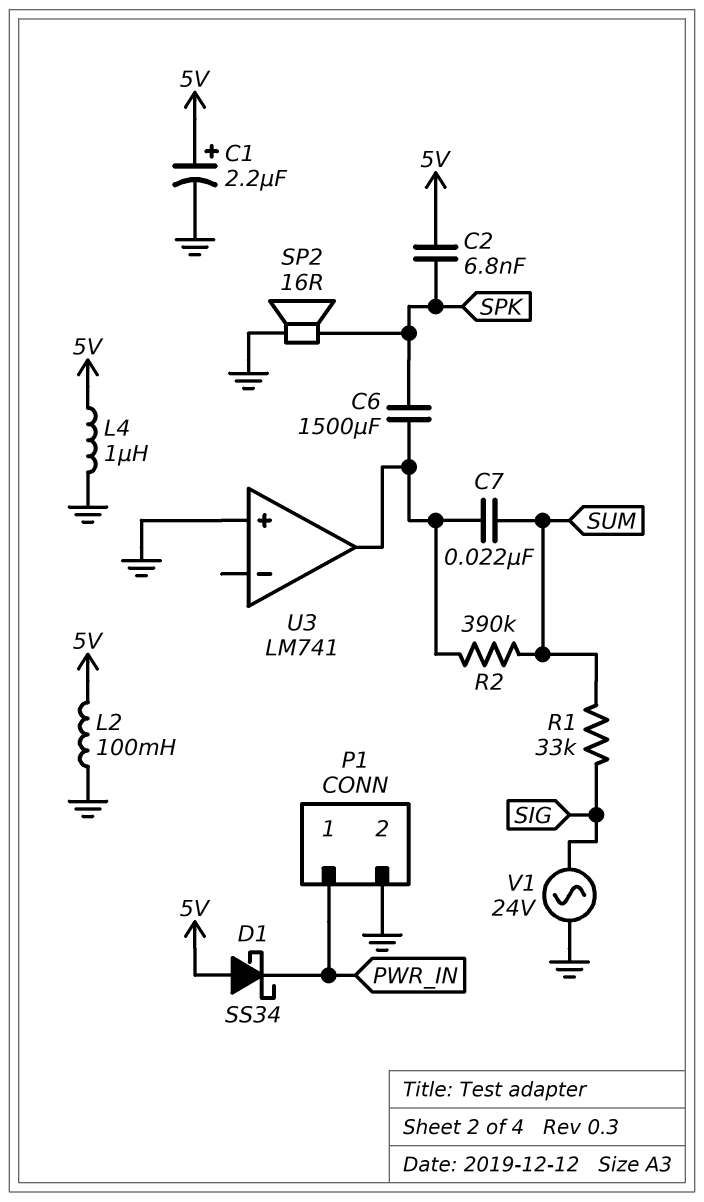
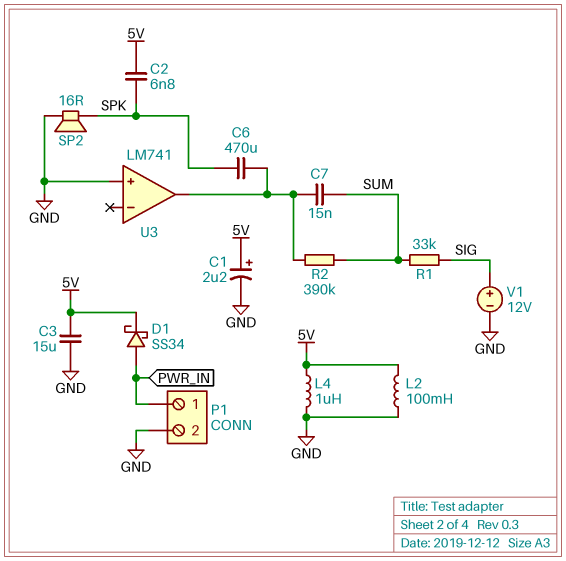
C3: none -> 15uF (5V, GND)
C6: 1500uF (SPK, U3/out) -> 470uF (SPK, U3/out)
C7: 22nF (SUM, U3/out) -> 15nF (SUM, U3/out)
D1: schottky SS34 (A 5V, K PWR_IN) -> schottky SS34 (A PWR_IN, K 5V)
V1: AC 24V (GND, SIG) -> 12V (plus SIG, minus GND)

